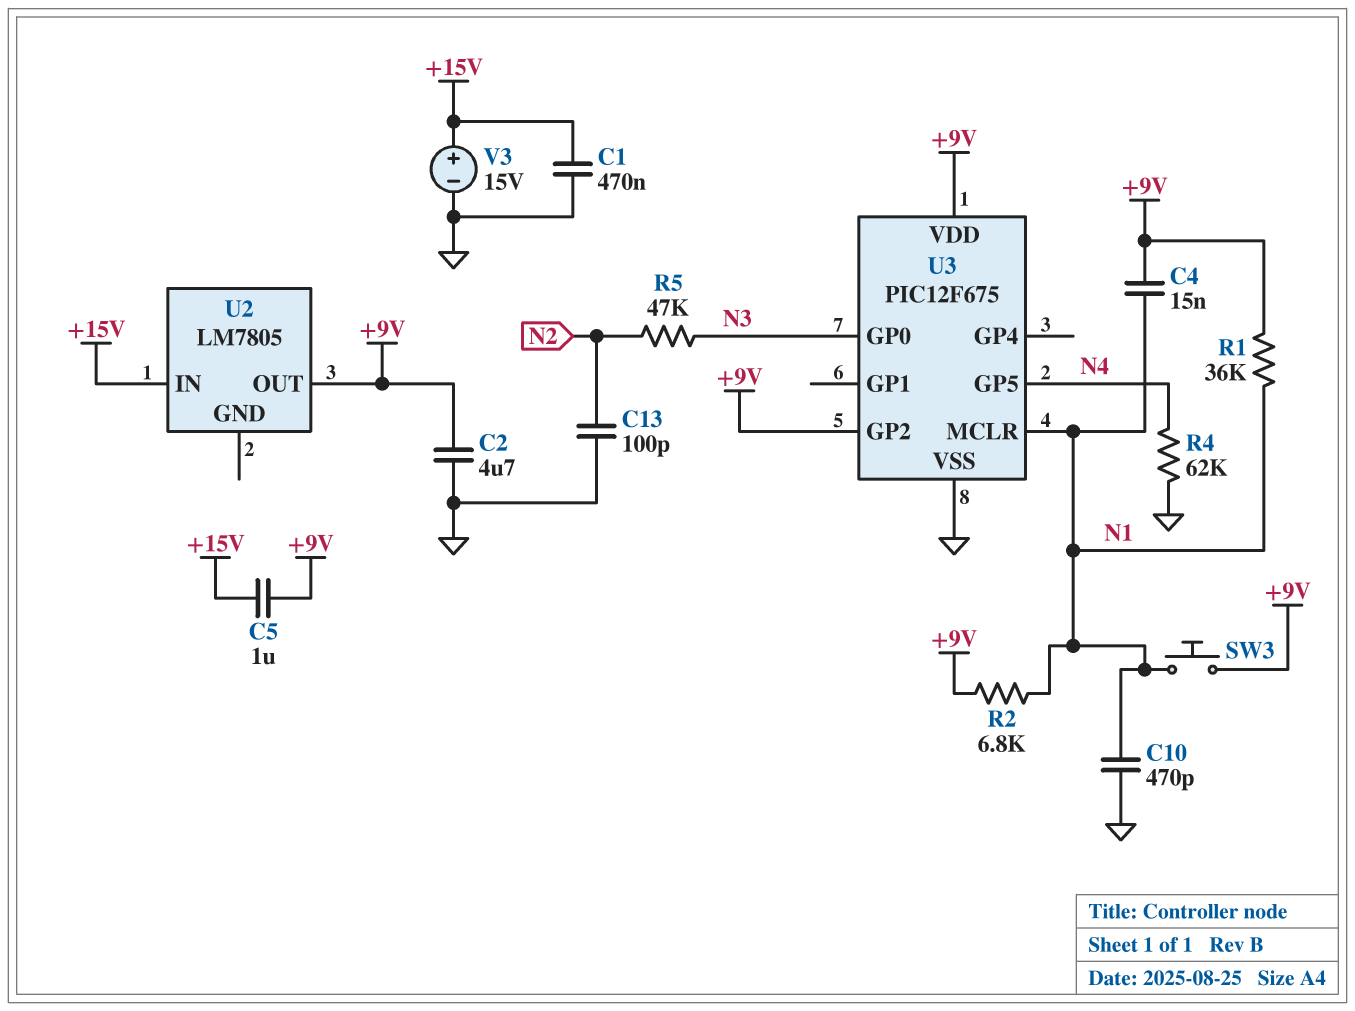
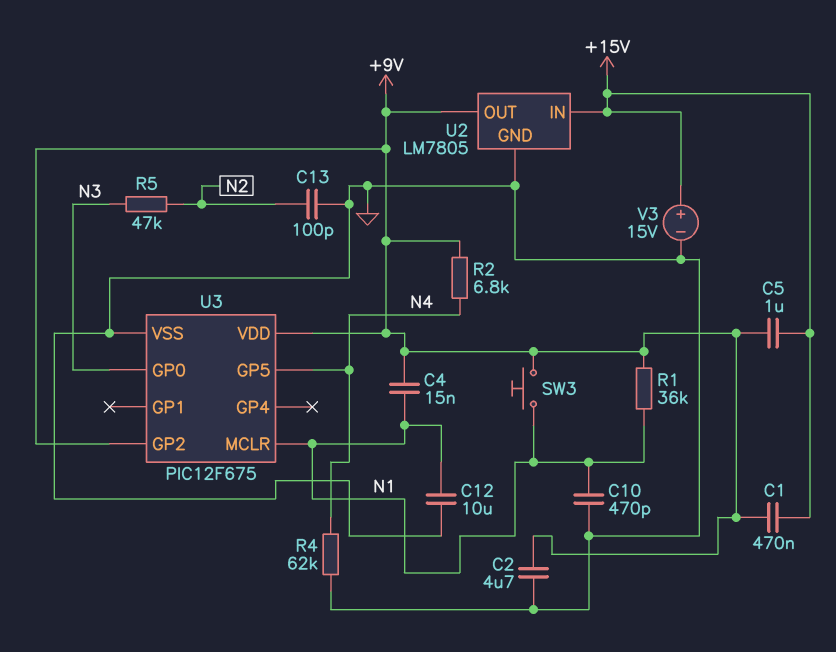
C1: 470nF (+15V, GND) -> 470nF (+9V, +15V)
C12: none -> 10uF (GND, N1)
R2: 6.8k (+9V, N1) -> 6.8k (+9V, N4)
U2 pin GND: none -> GND

